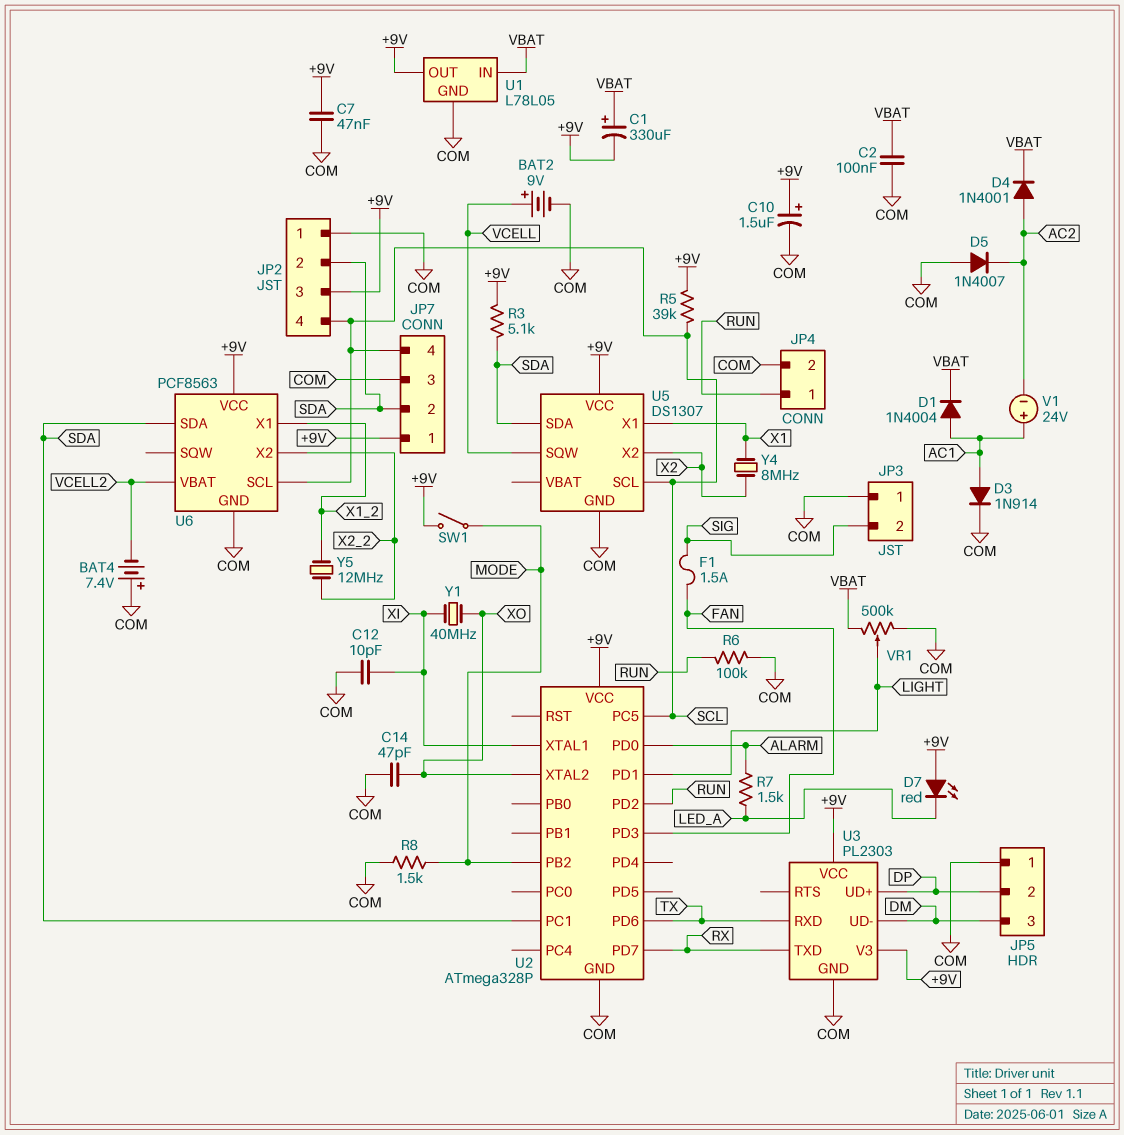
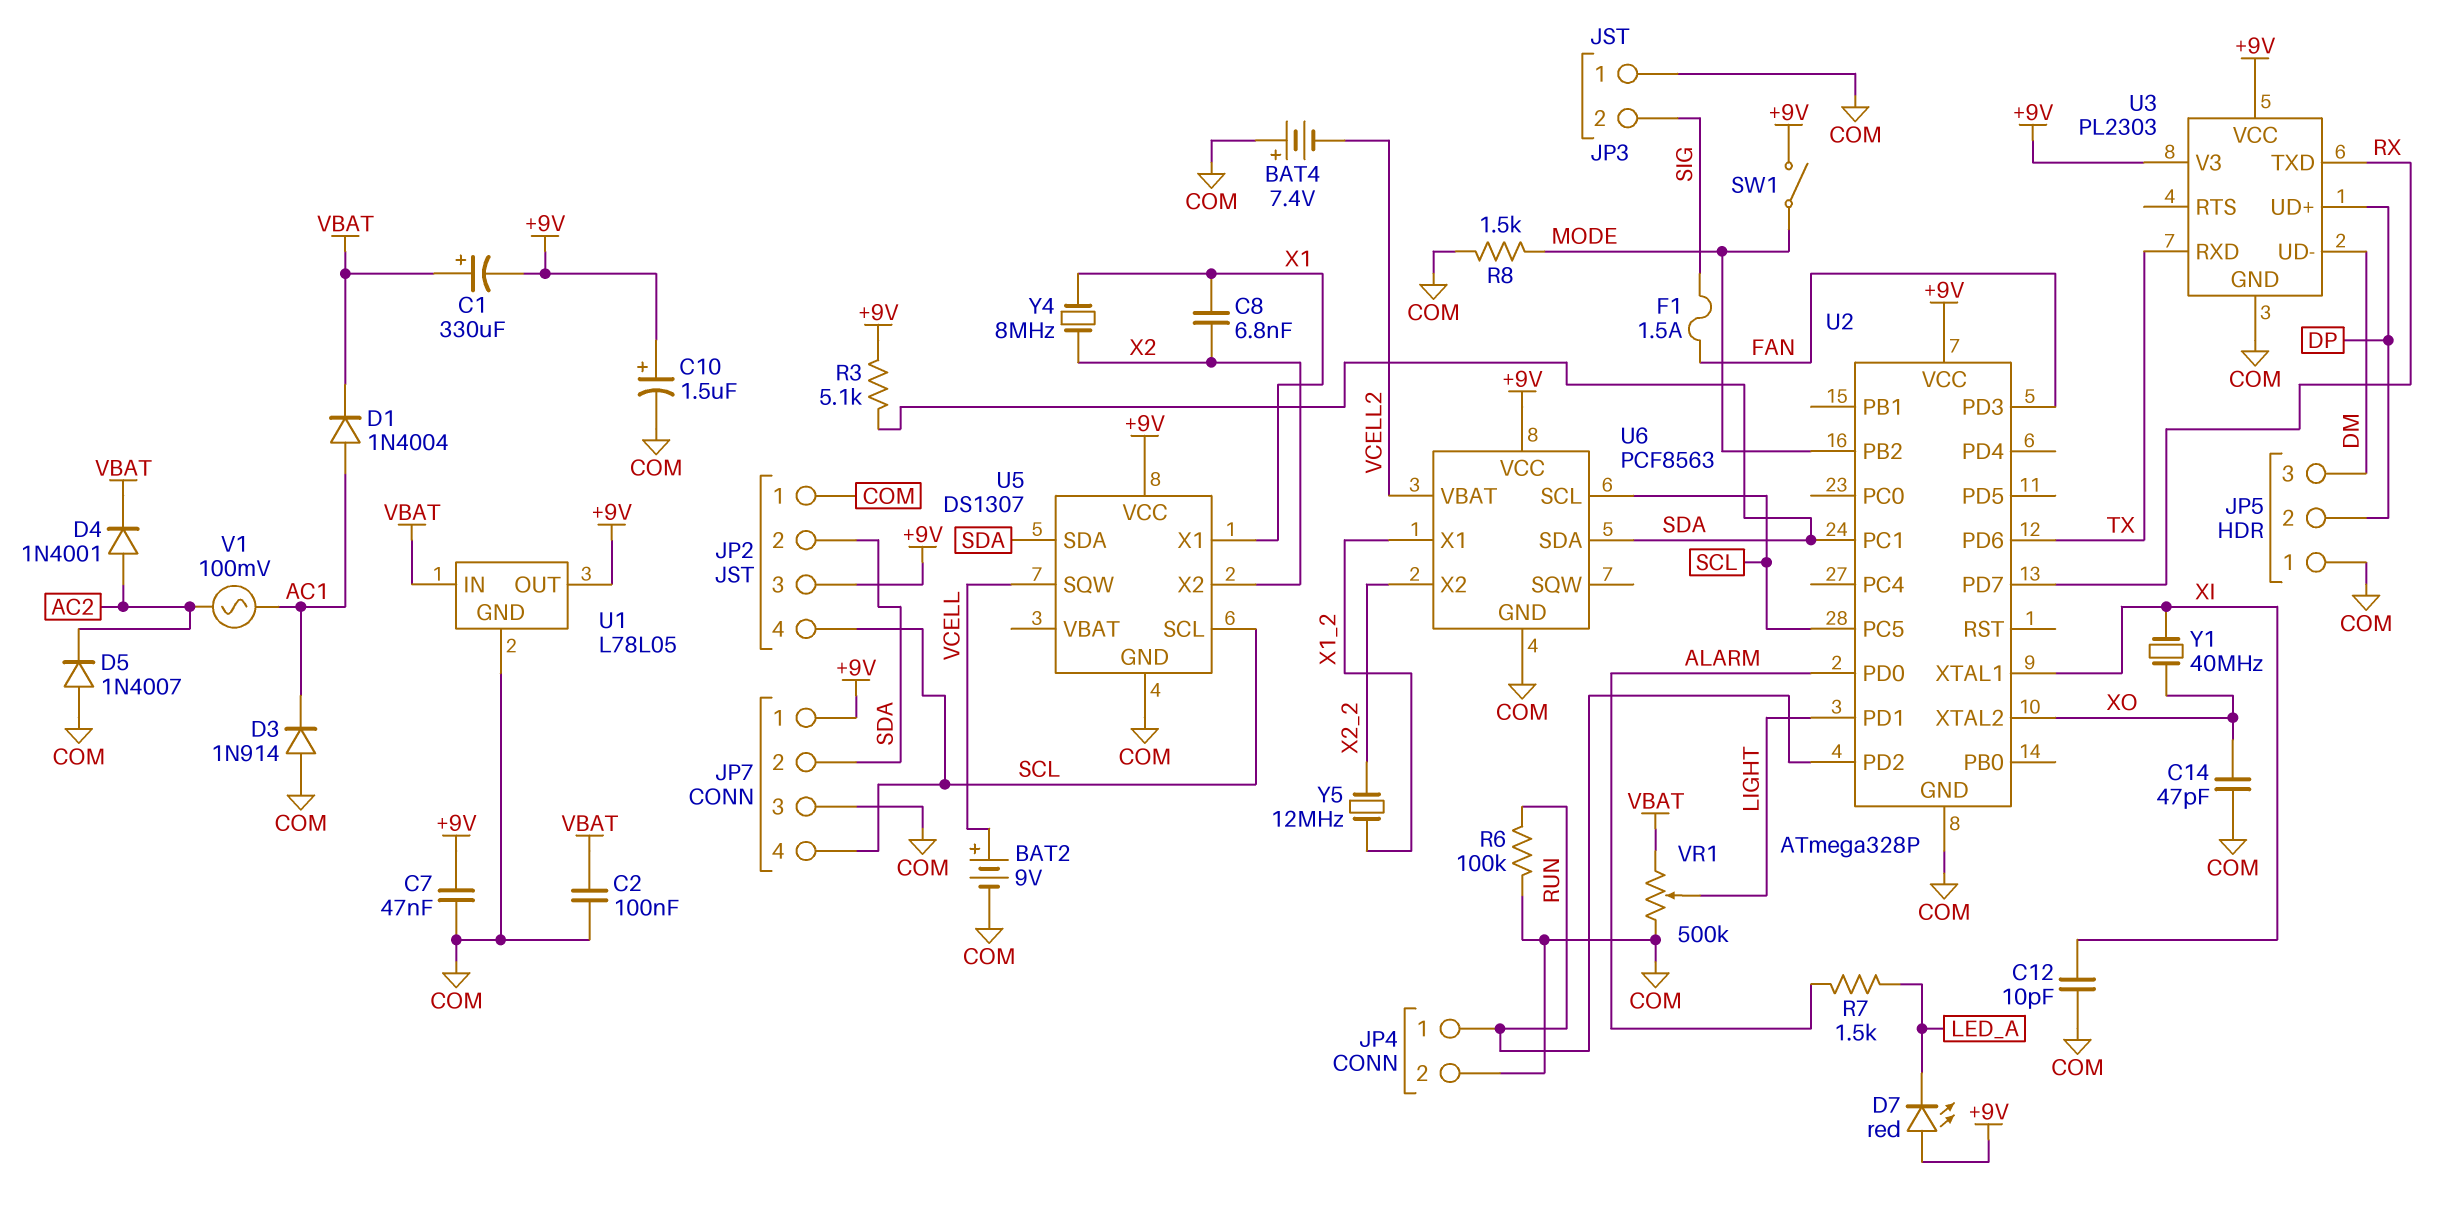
C8: none -> 6.8nF (X1, X2)
D3: diode 1N914 (A AC1, K COM) -> diode 1N914 (A COM, K AC1)
R5: 39k (+9V, SCL) -> none
V1: 24V (plus AC1, minus AC2) -> AC 100mV (AC1, AC2)

